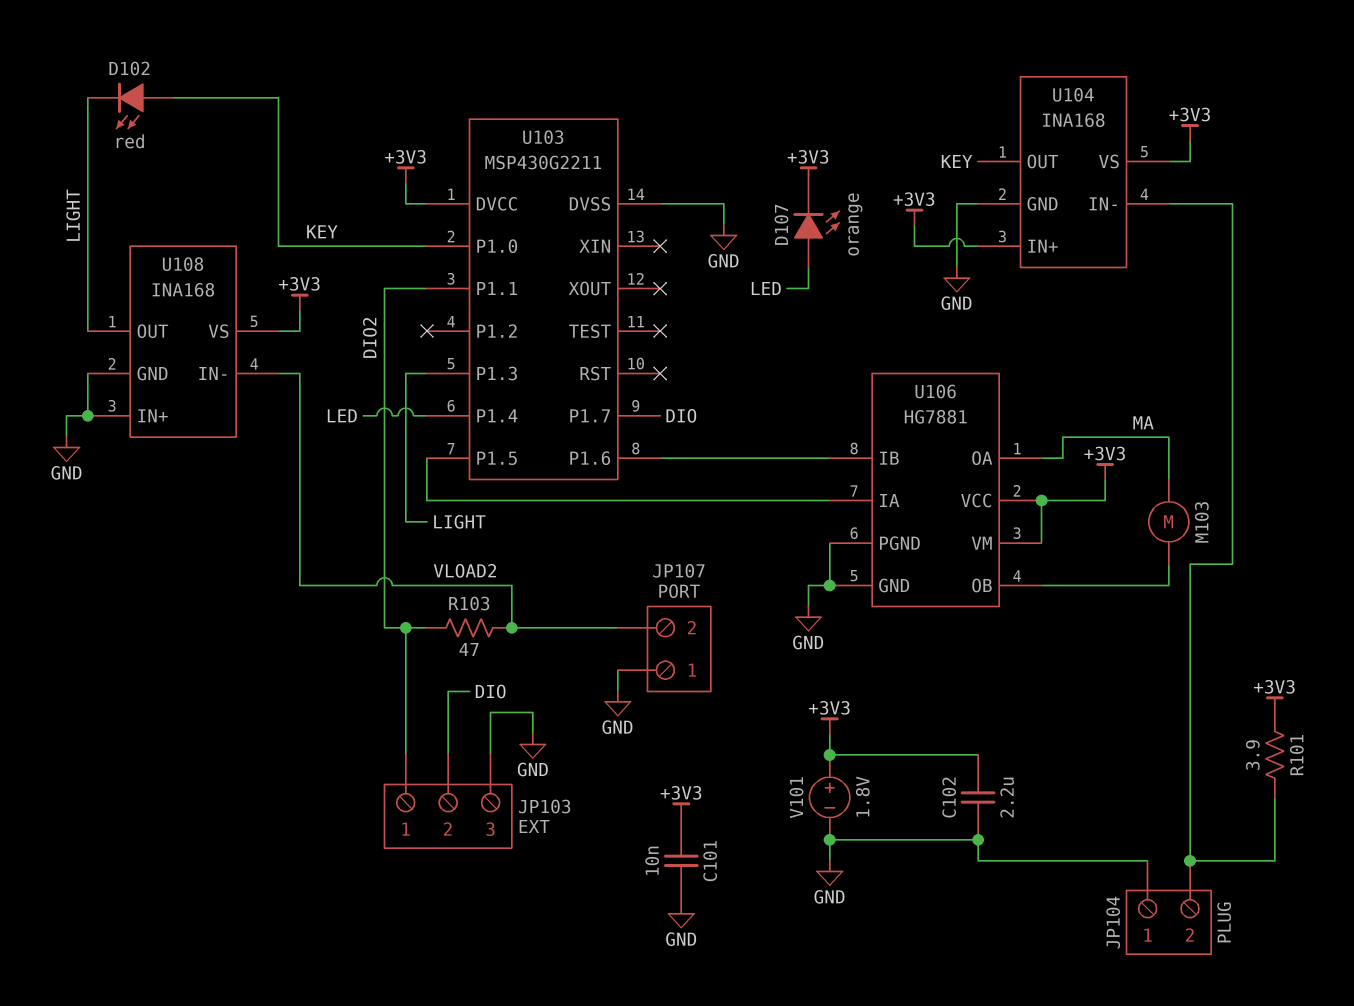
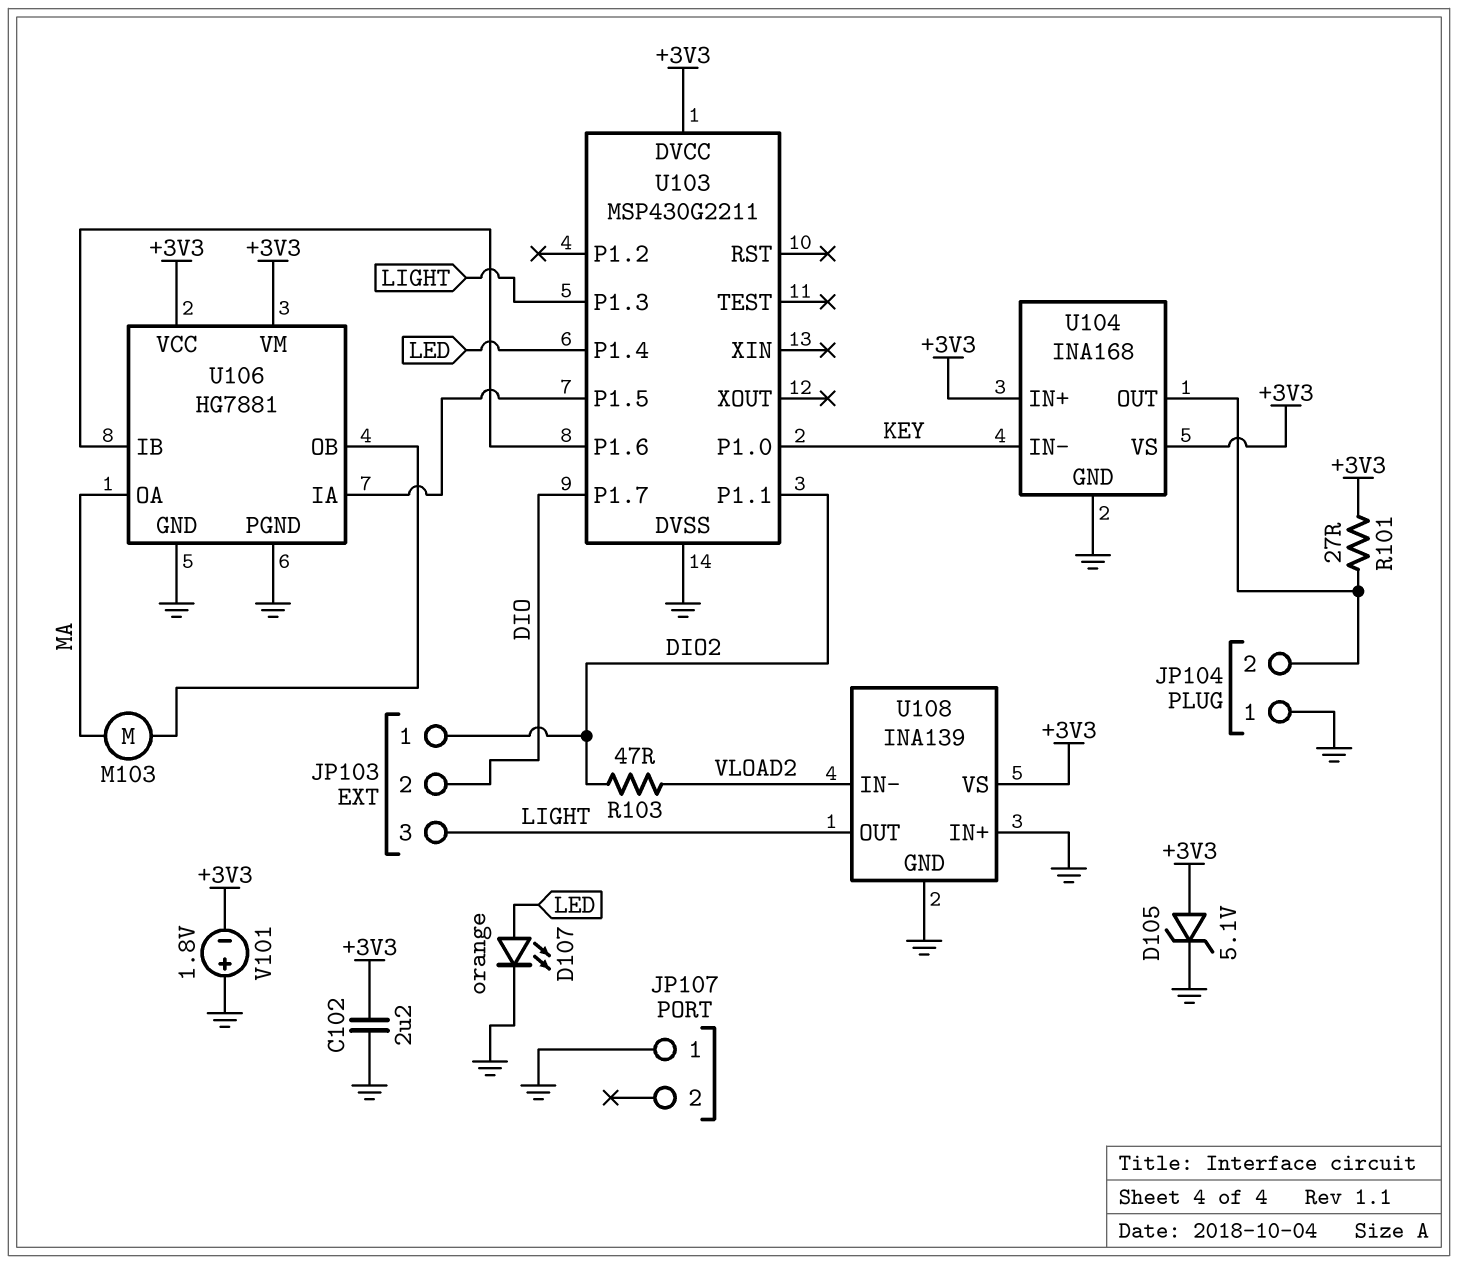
C101: 10nF (+3V3, GND) -> none
D102: LED red (A KEY, K LIGHT) -> none
D105: none -> zener 5.1V (A +3V3, K GND)
D107: LED orange (A LED, K +3V3) -> LED orange (A LED, K GND)
JP103 pin 3: GND -> LIGHT
JP107 pin 2: VLOAD2 -> none
R101: 3.9 (+3V3, JP104/2) -> 27 (+3V3, JP104/2)
U104 pin IN-: JP104/2 -> KEY
U104 pin OUT: KEY -> JP104/2
U108: INA168 -> INA139
V101: 1.8V (plus +3V3, minus GND) -> 1.8V (plus GND, minus +3V3)

